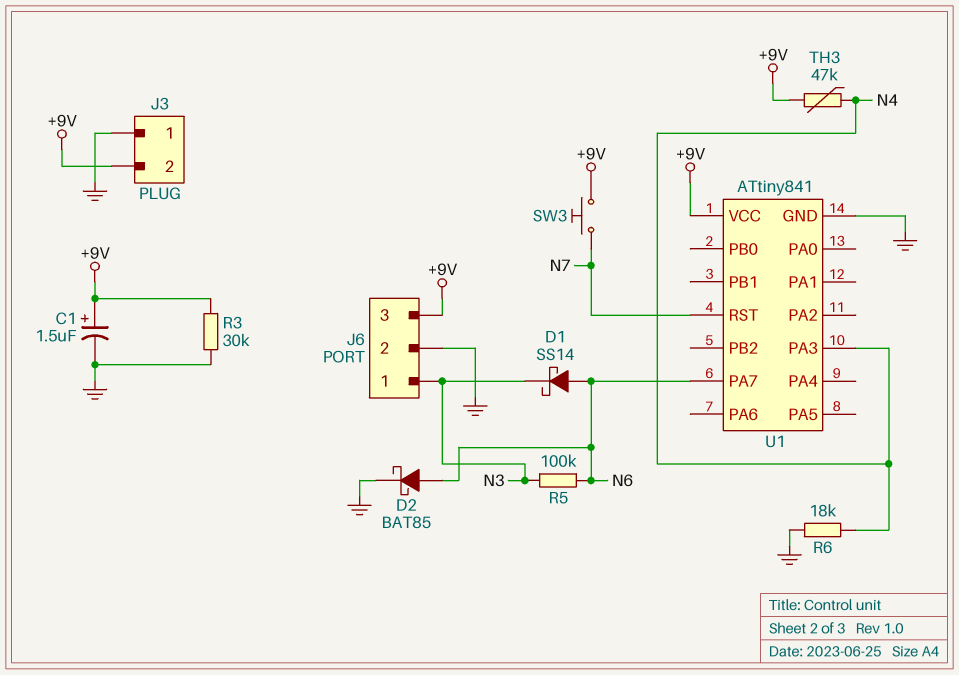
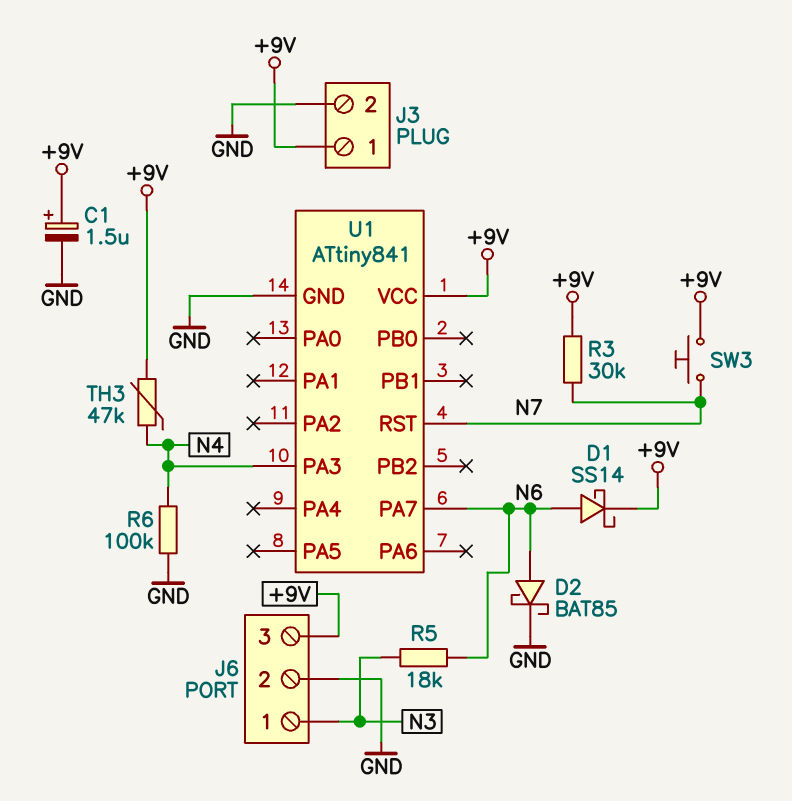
D1: schottky SS14 (A N6, K N3) -> schottky SS14 (A N6, K +9V)
J3 pin 1: GND -> +9V
J3 pin 2: +9V -> GND
R3: 30k (+9V, GND) -> 30k (+9V, N7)
R5: 100k (N3, N6) -> 18k (N3, N6)
R6: 18k (GND, N4) -> 100k (GND, N4)

